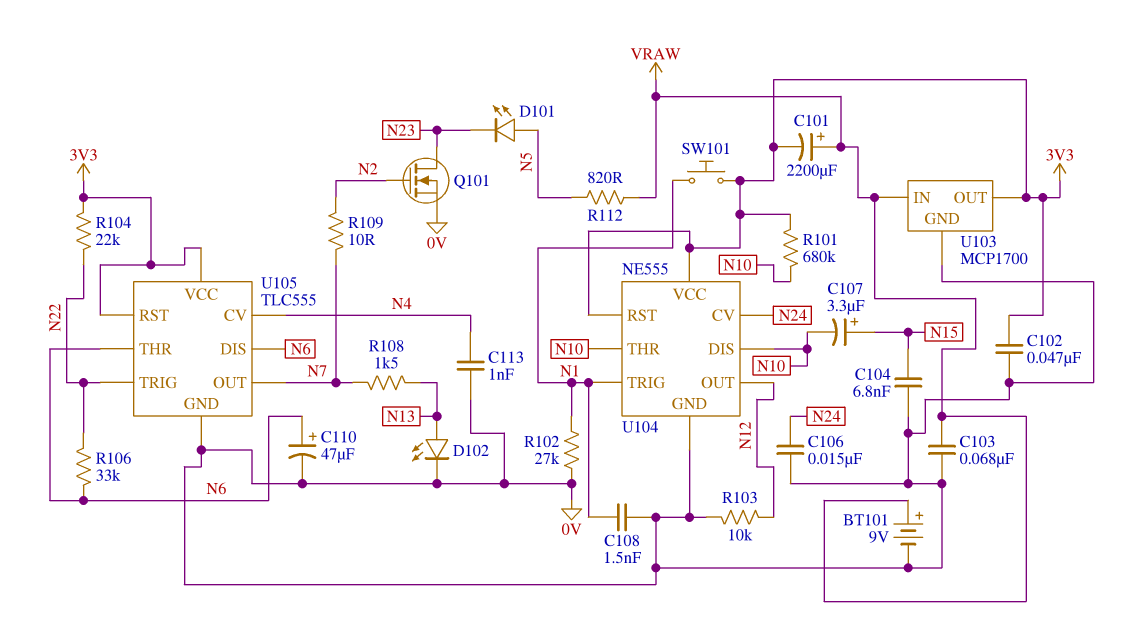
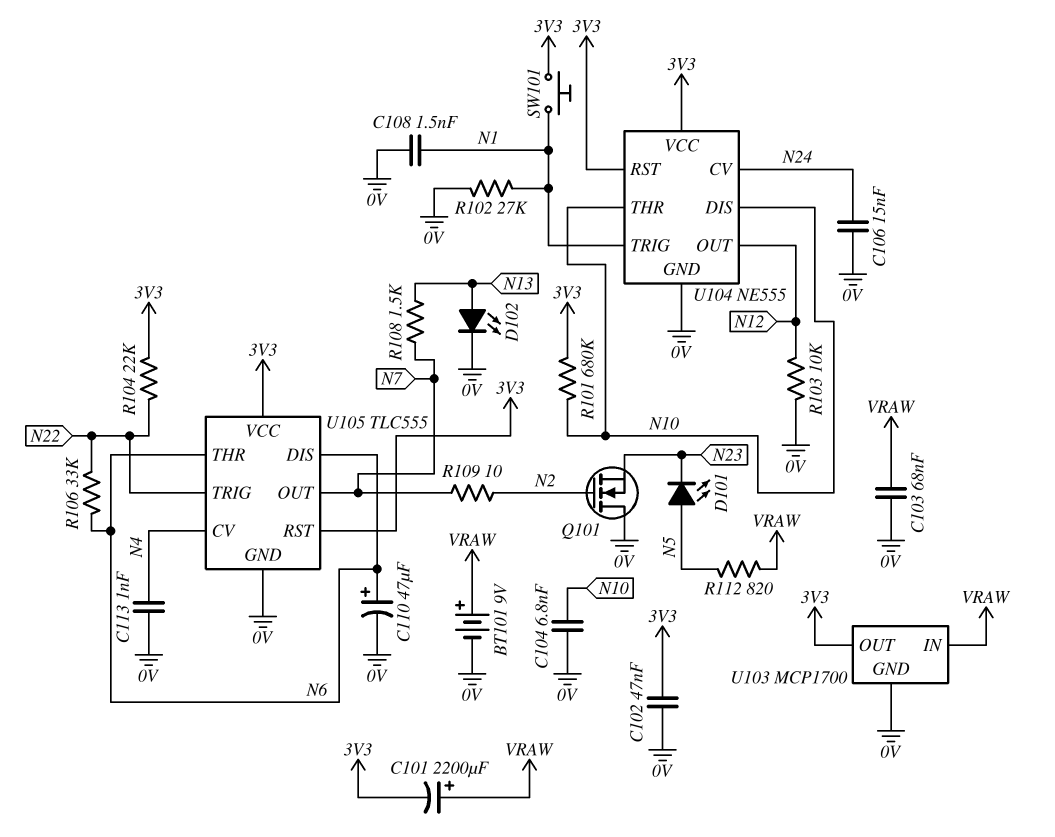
C104: 6.8nF (0V, N15) -> 6.8nF (0V, N10)
C107: 3.3uF (plus N15, minus N10) -> none
Q101: NMOS (G N2, D N23, S 0V) -> NMOS (G N2, D 0V, S N23)

